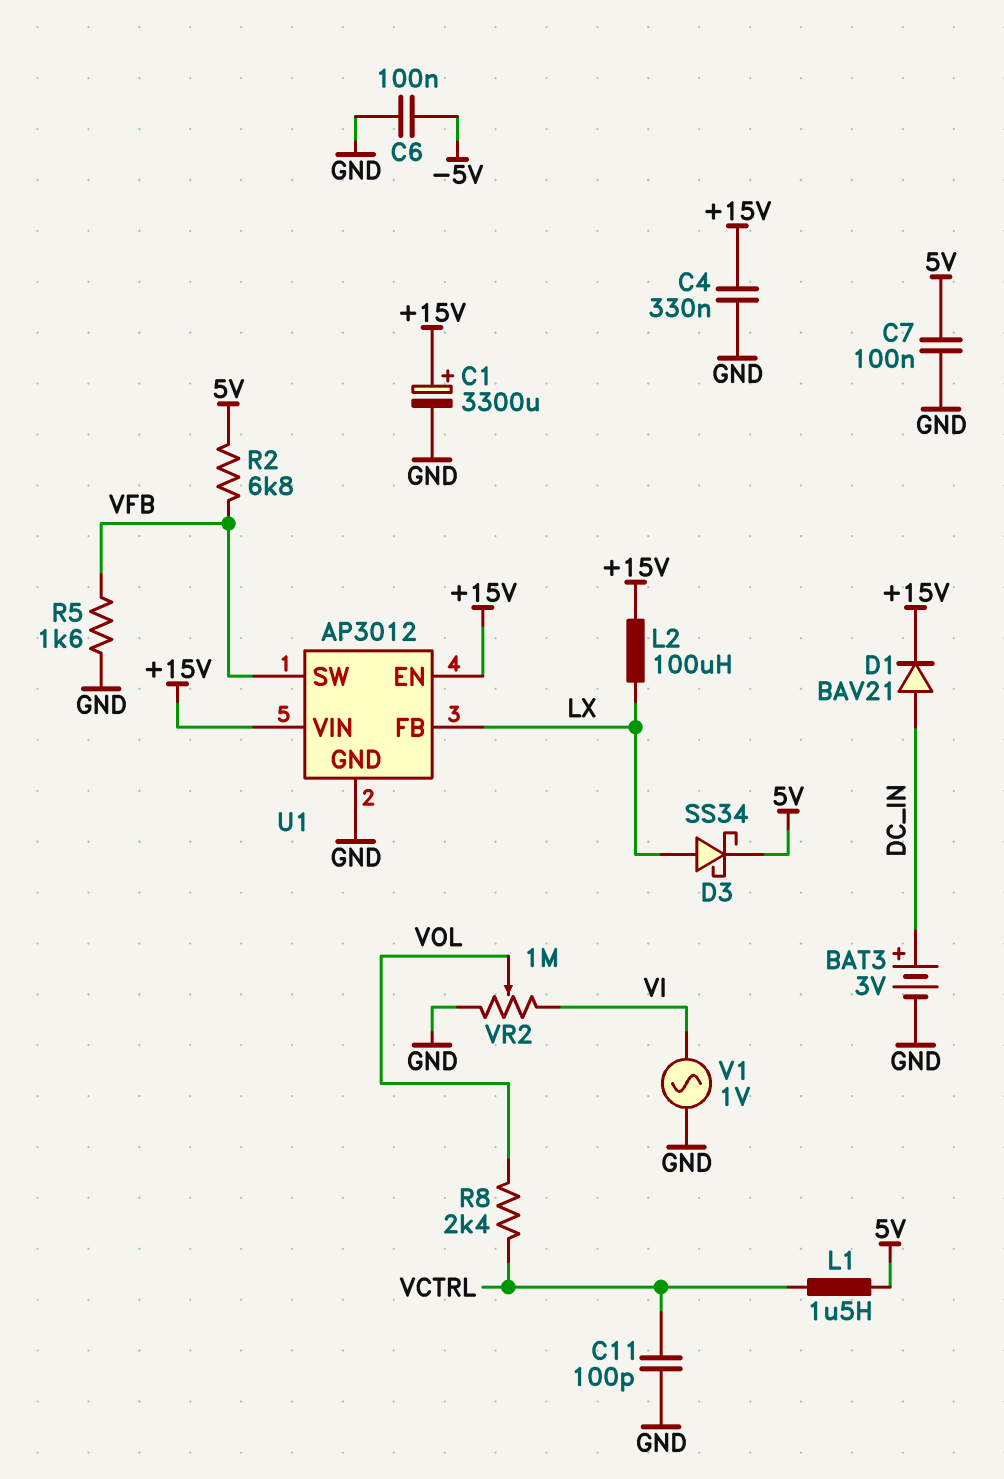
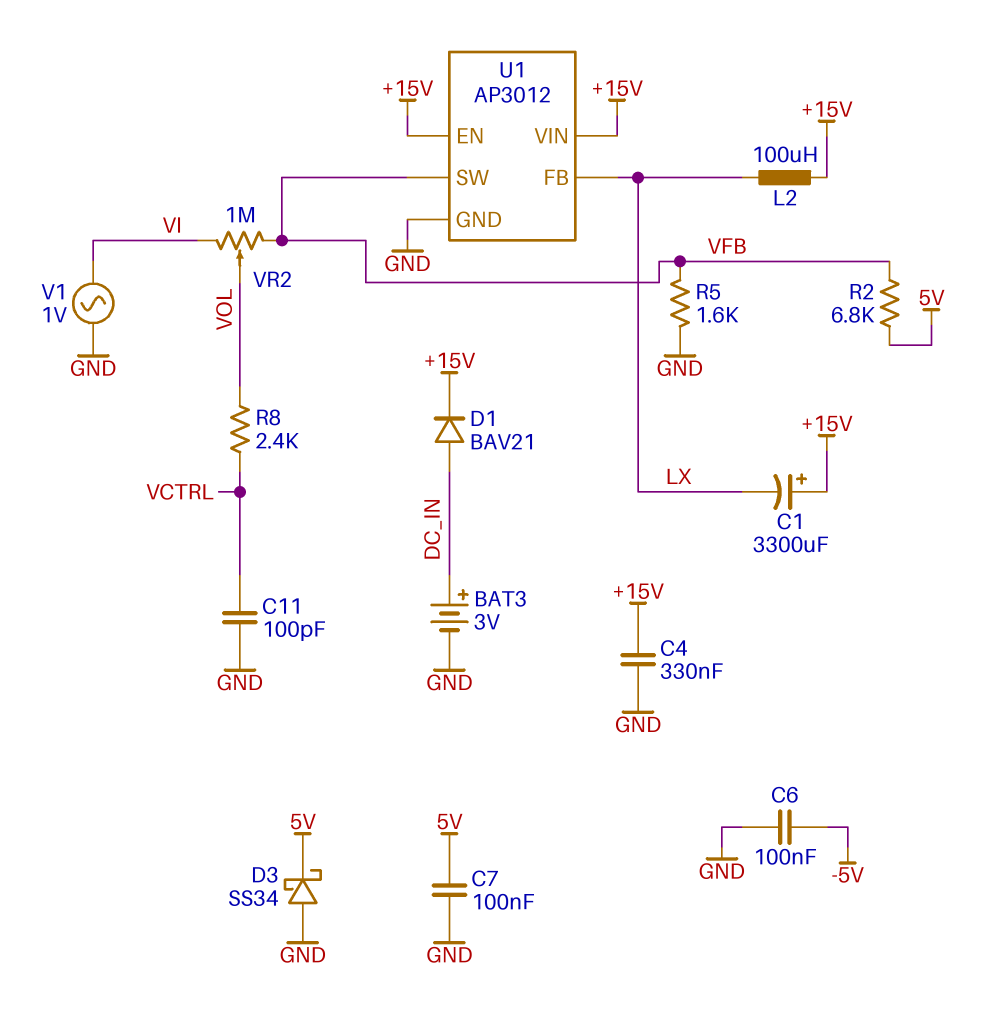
C1: 3300uF (plus +15V, minus GND) -> 3300uF (plus +15V, minus LX)
D3: schottky SS34 (A LX, K 5V) -> schottky SS34 (A GND, K 5V)
L1: 1.5uH (5V, VCTRL) -> none
VR2: 1M (GND, VI, wiper VOL) -> 1M (VFB, VI, wiper VOL)

